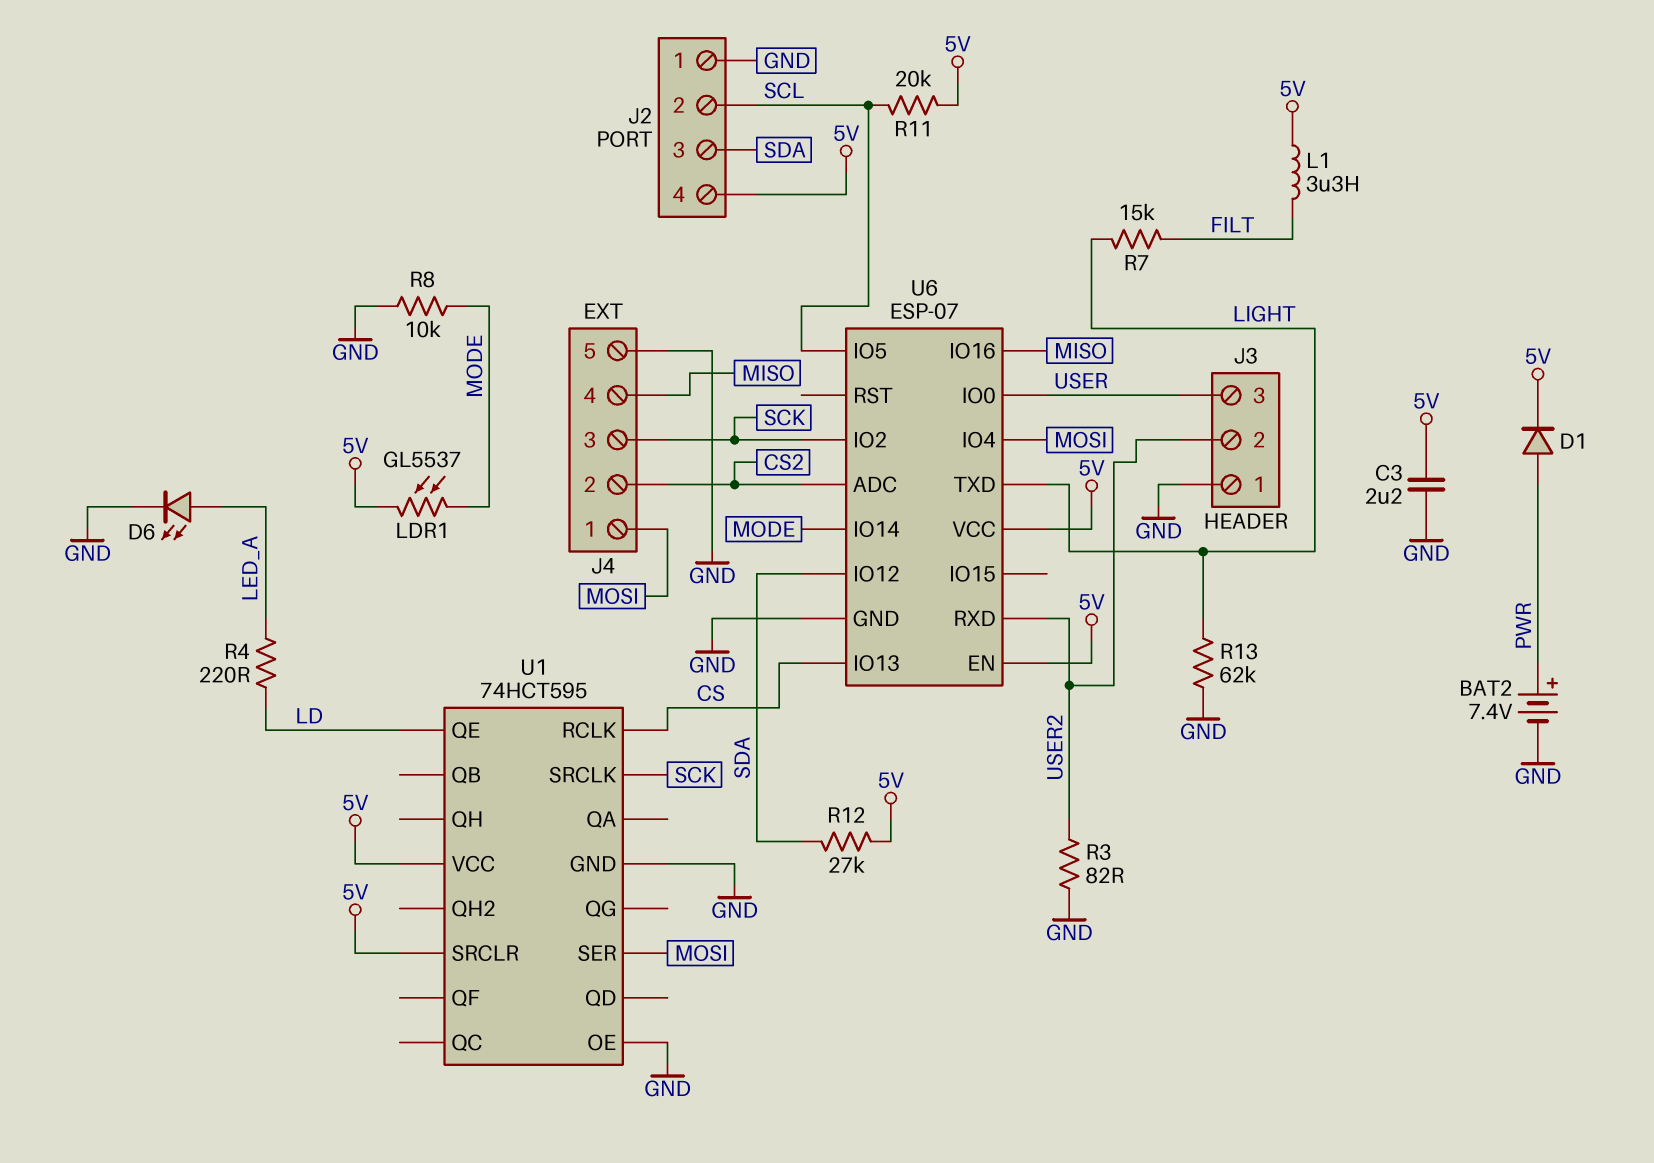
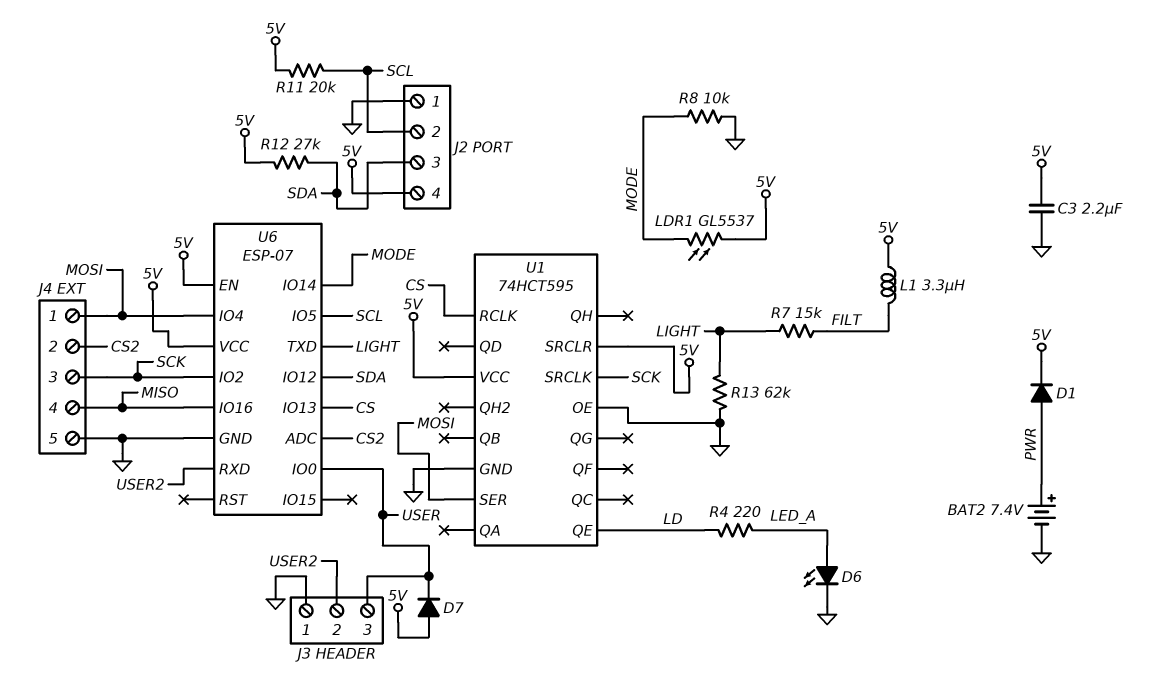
D7: none -> diode (A 5V, K USER)
R3: 82 (GND, USER2) -> none

